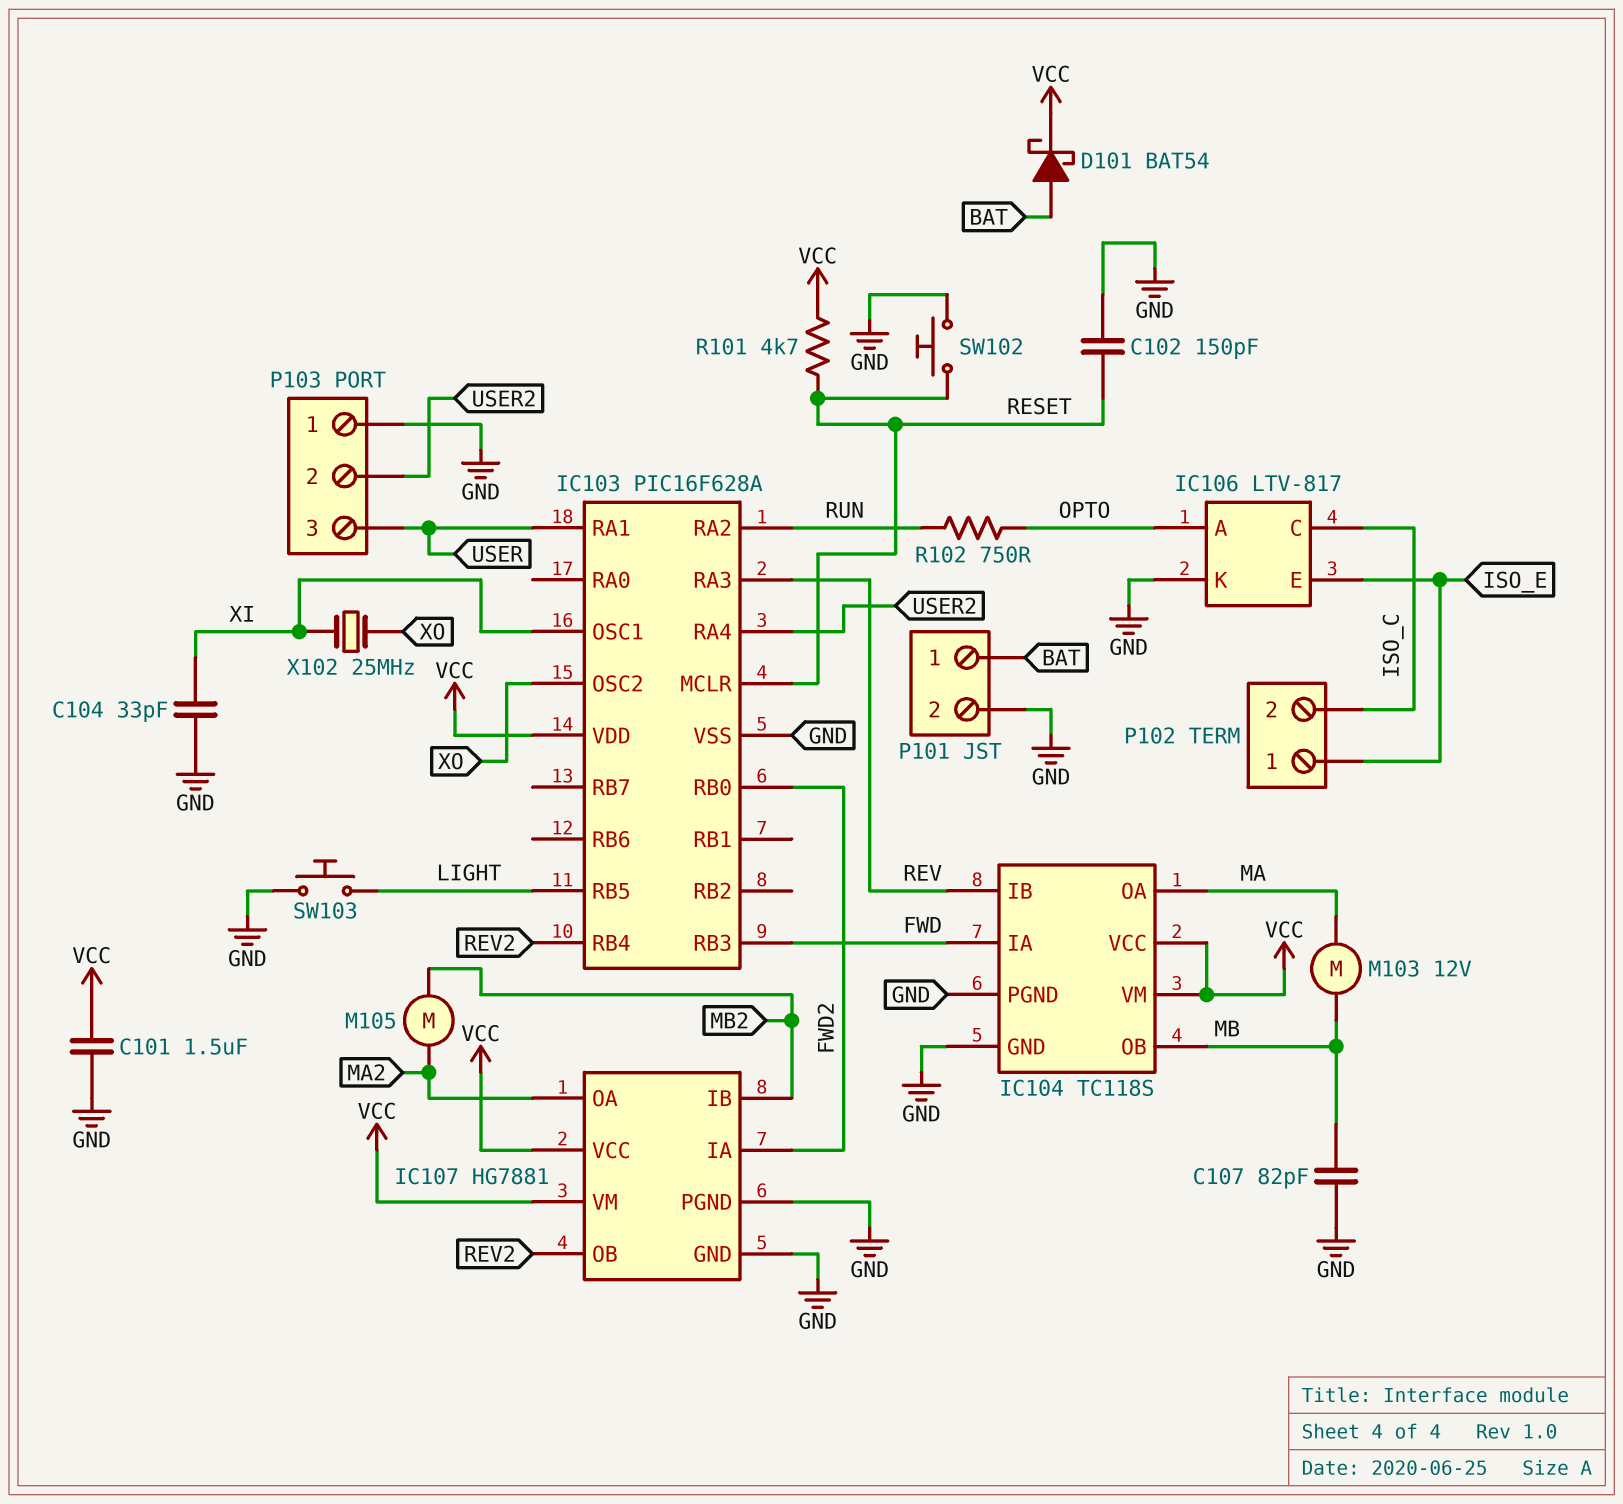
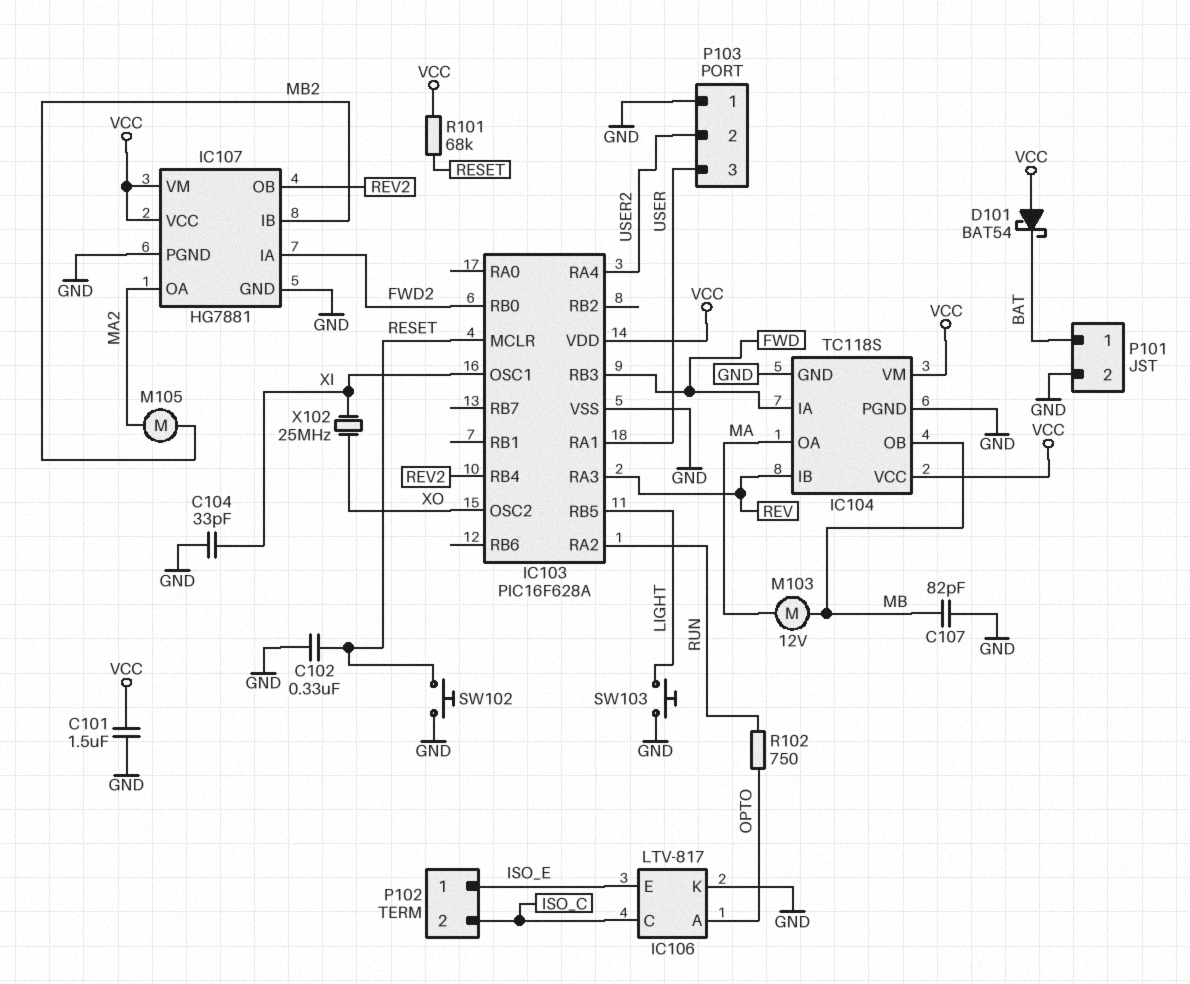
C102: 150pF (GND, RESET) -> 330nF (GND, RESET)
D101: schottky BAT54 (A BAT, K VCC) -> schottky BAT54 (A VCC, K BAT)
R101: 4.7k (RESET, VCC) -> 68k (RESET, VCC)

